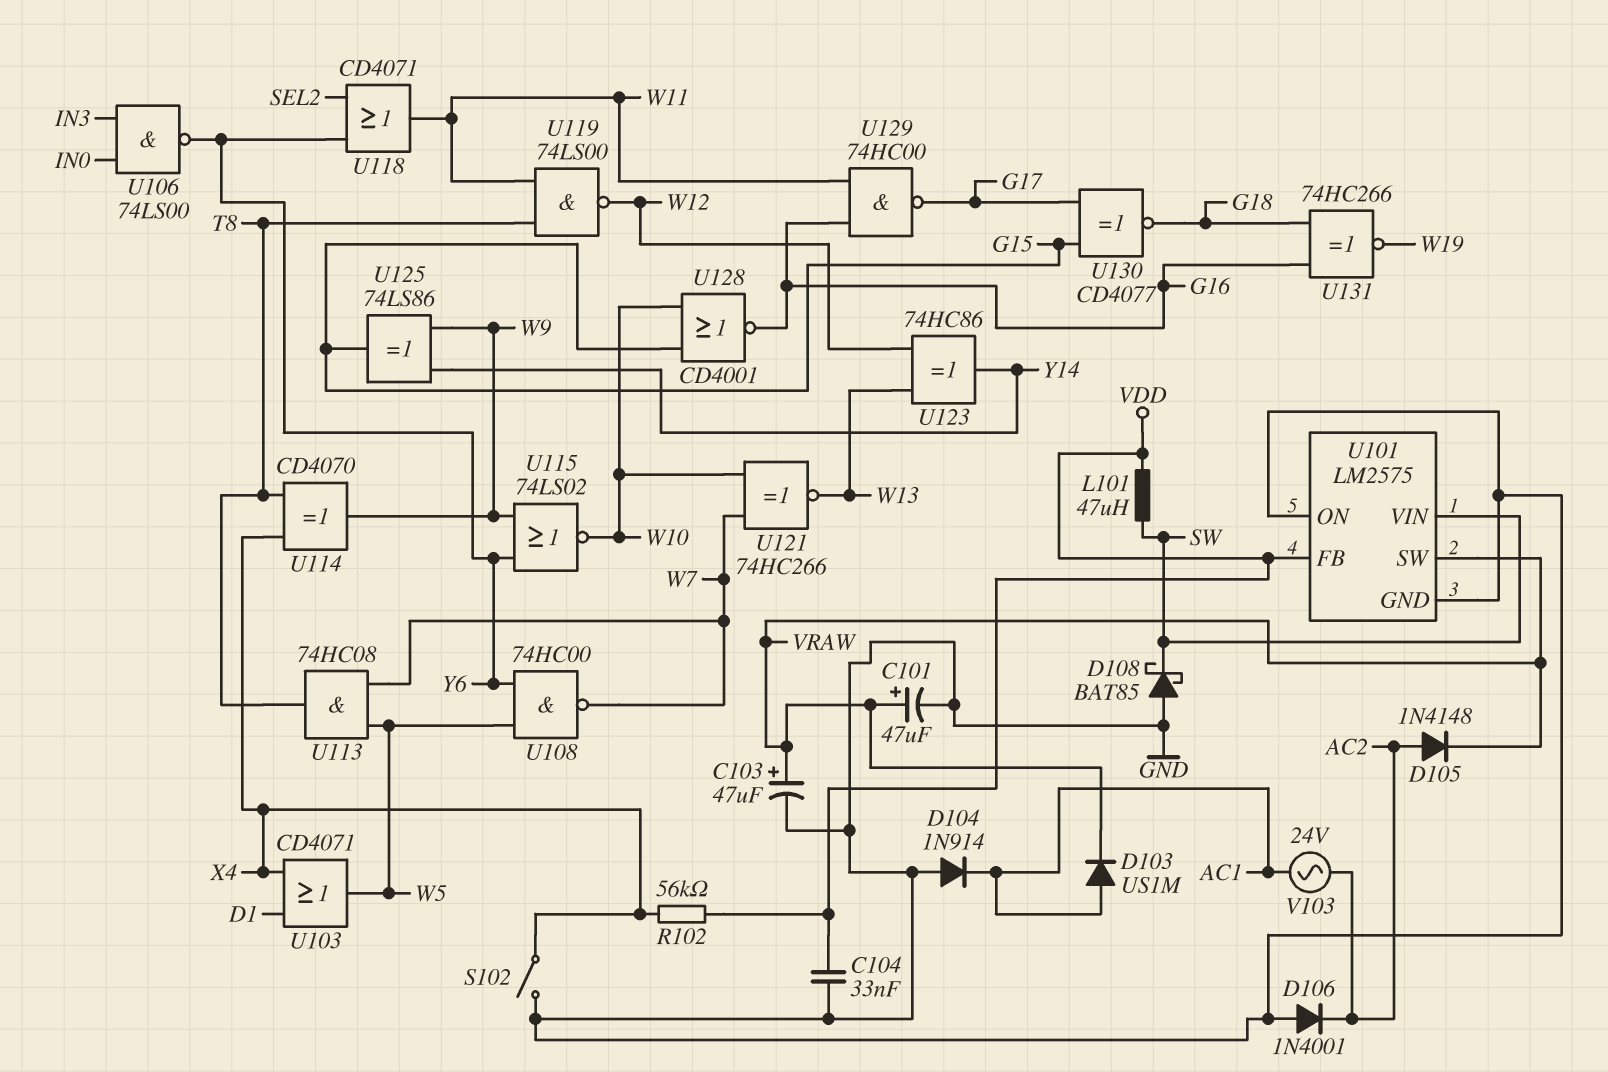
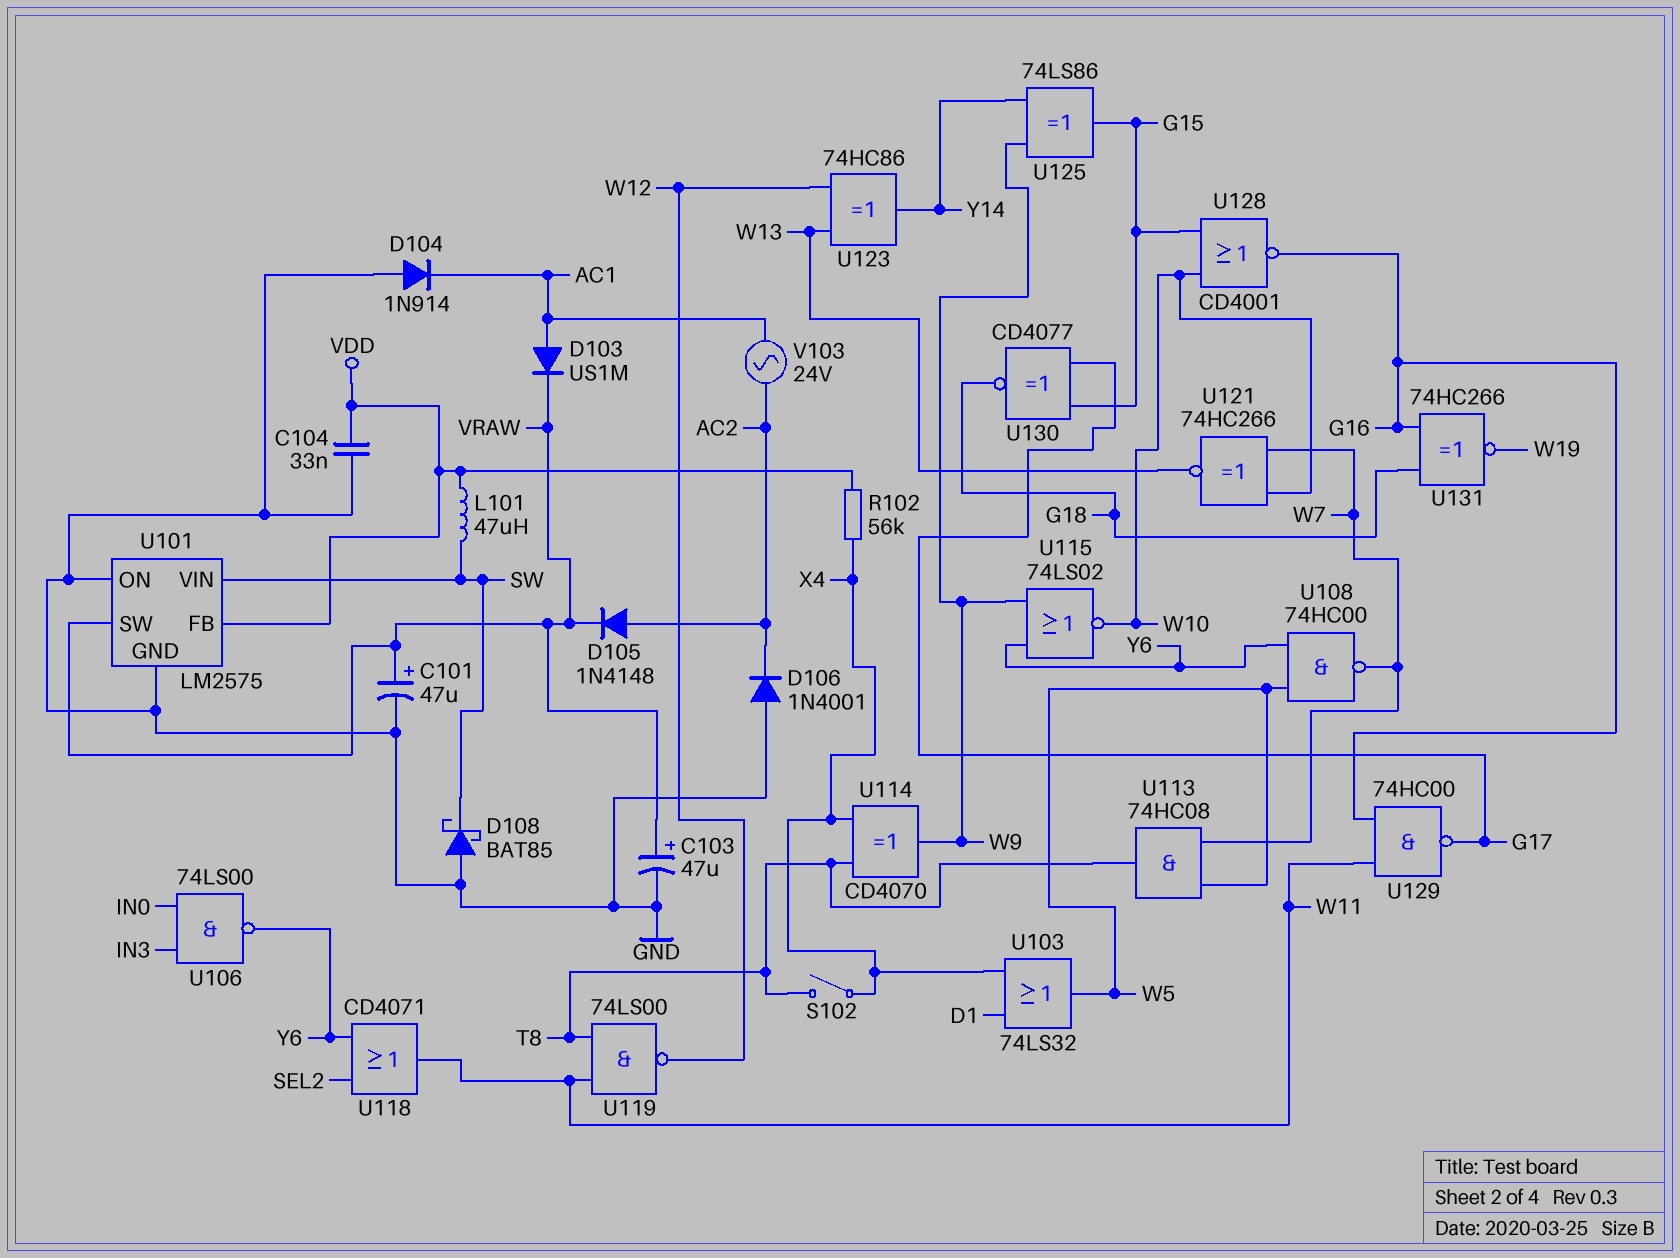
S102: switch (GND, X4) -> switch (T8, X4)
U103: OR CD4071 (in D1, in X4, out W5) -> OR 74LS32 (in D1, in X4, out W5)

